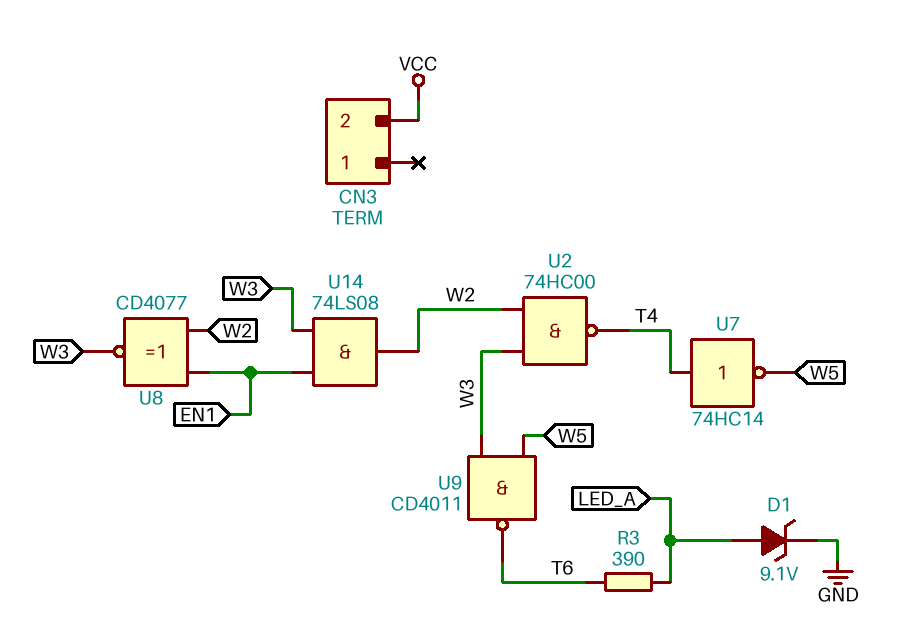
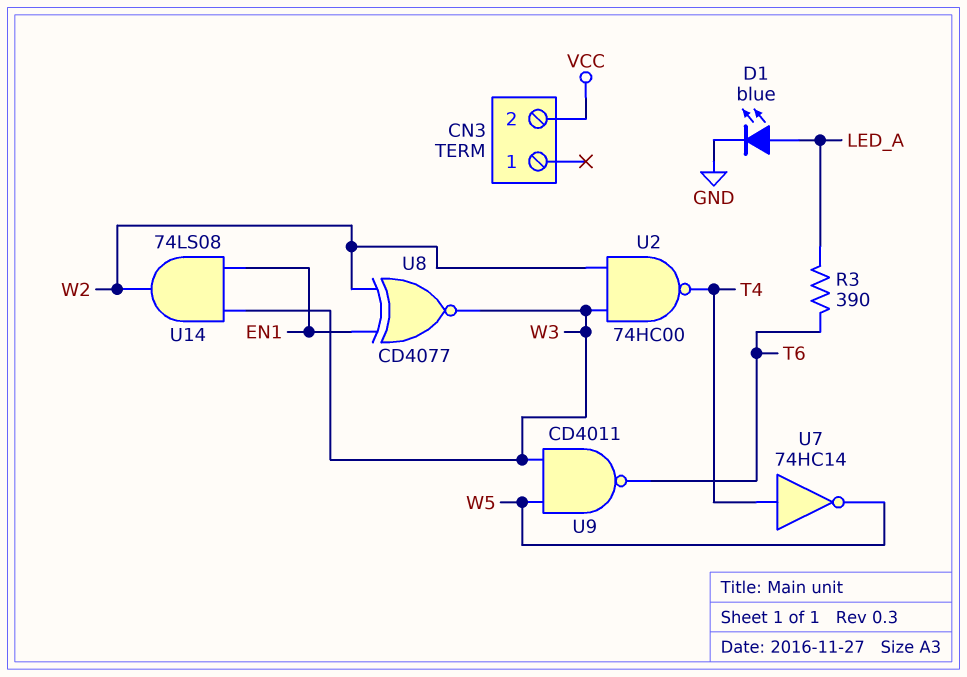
D1: zener 9.1V (A LED_A, K GND) -> LED blue (A LED_A, K GND)

